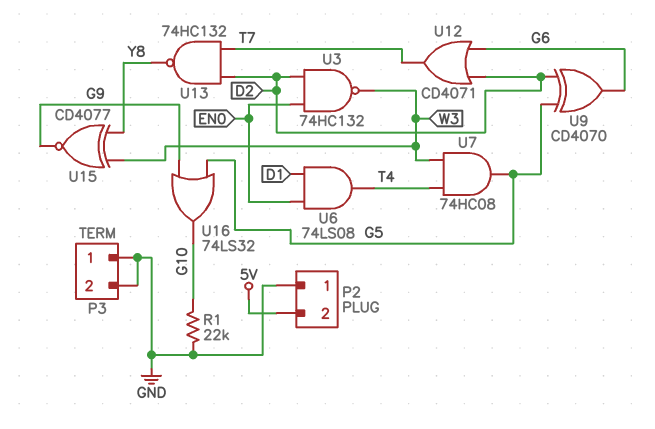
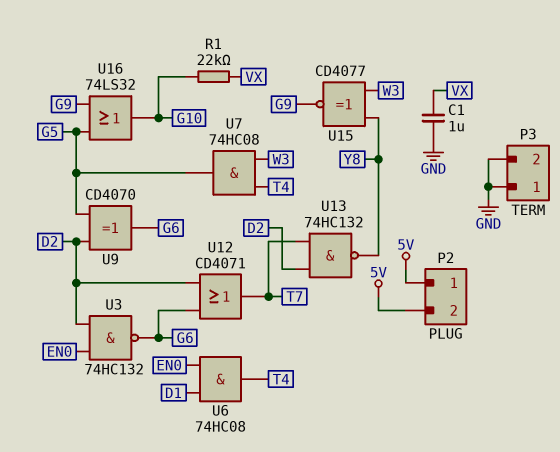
C1: none -> 1uF (GND, VX)
P2 pin 1: GND -> 5V
R1: 22k (G10, GND) -> 22k (G10, VX)
U3: NAND 74HC132 (in D2, in EN0, out W3) -> NAND 74HC132 (in D2, in EN0, out G6)
U6: AND 74LS08 (in D1, in EN0, out T4) -> AND 74HC08 (in D1, in EN0, out T4)

